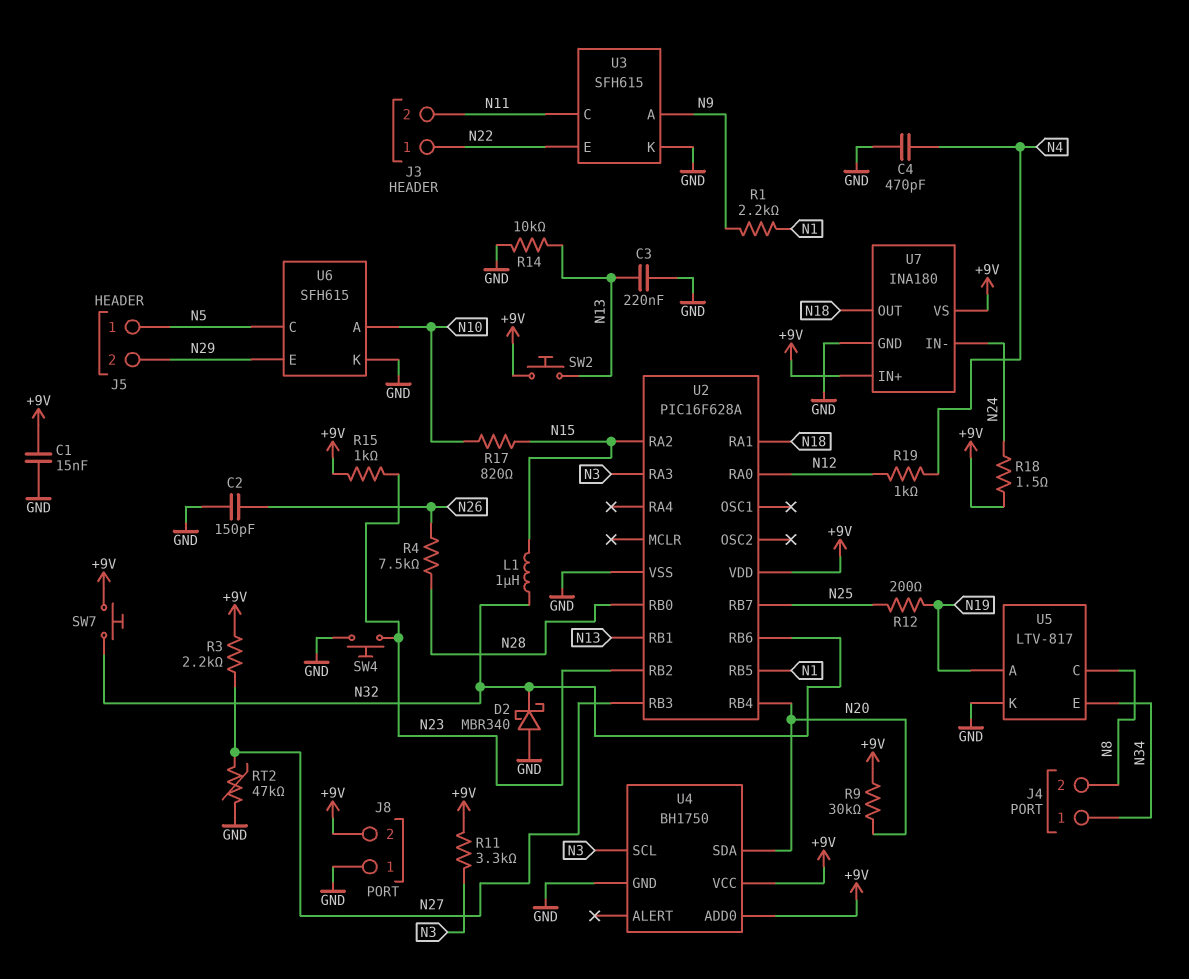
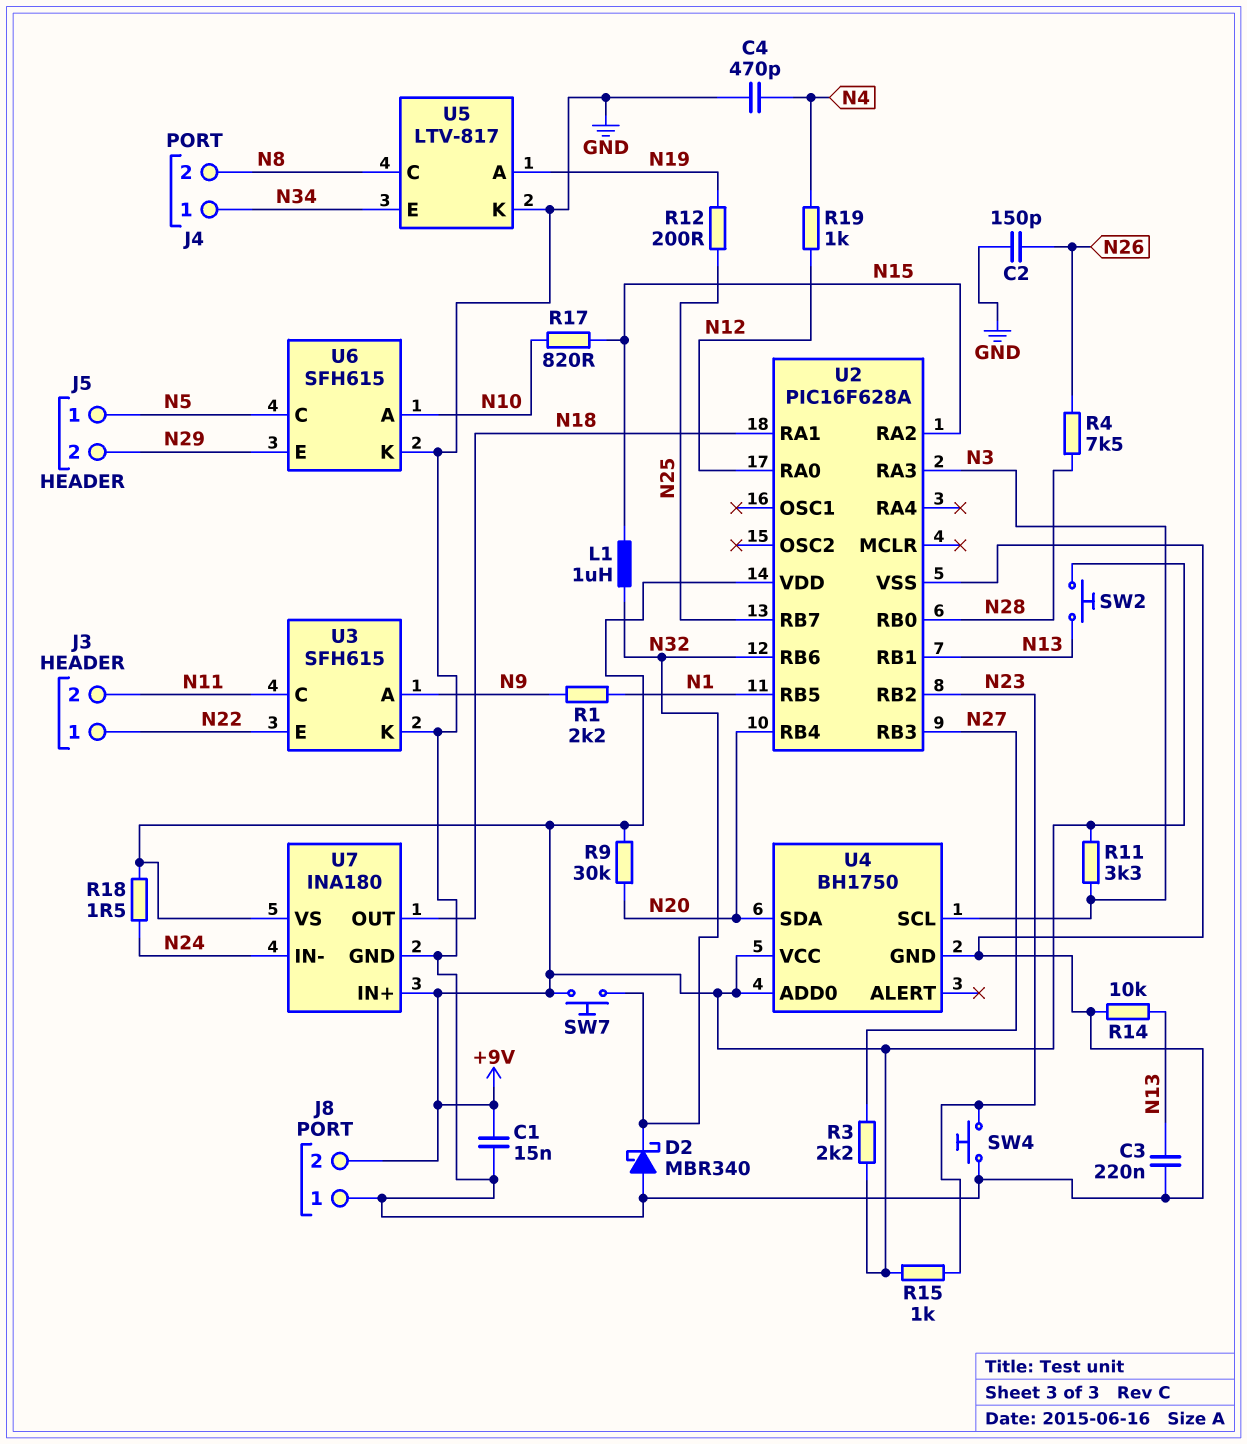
RT2: 47k (GND, N27) -> none

